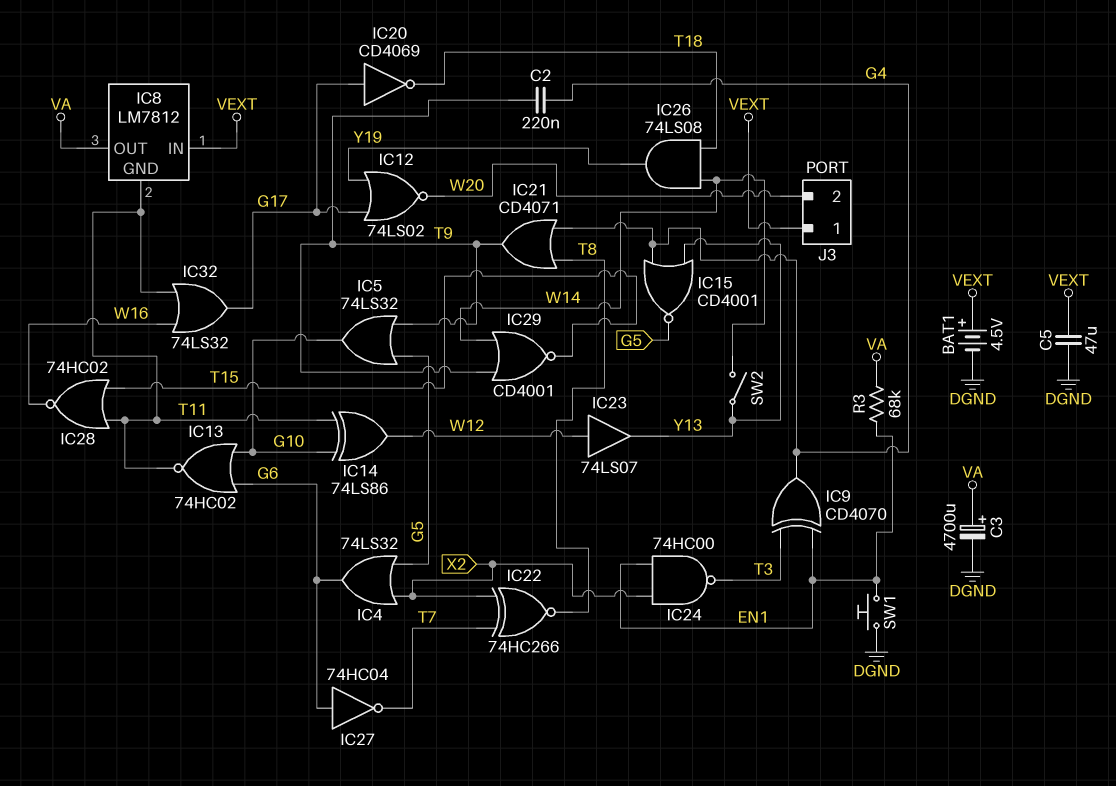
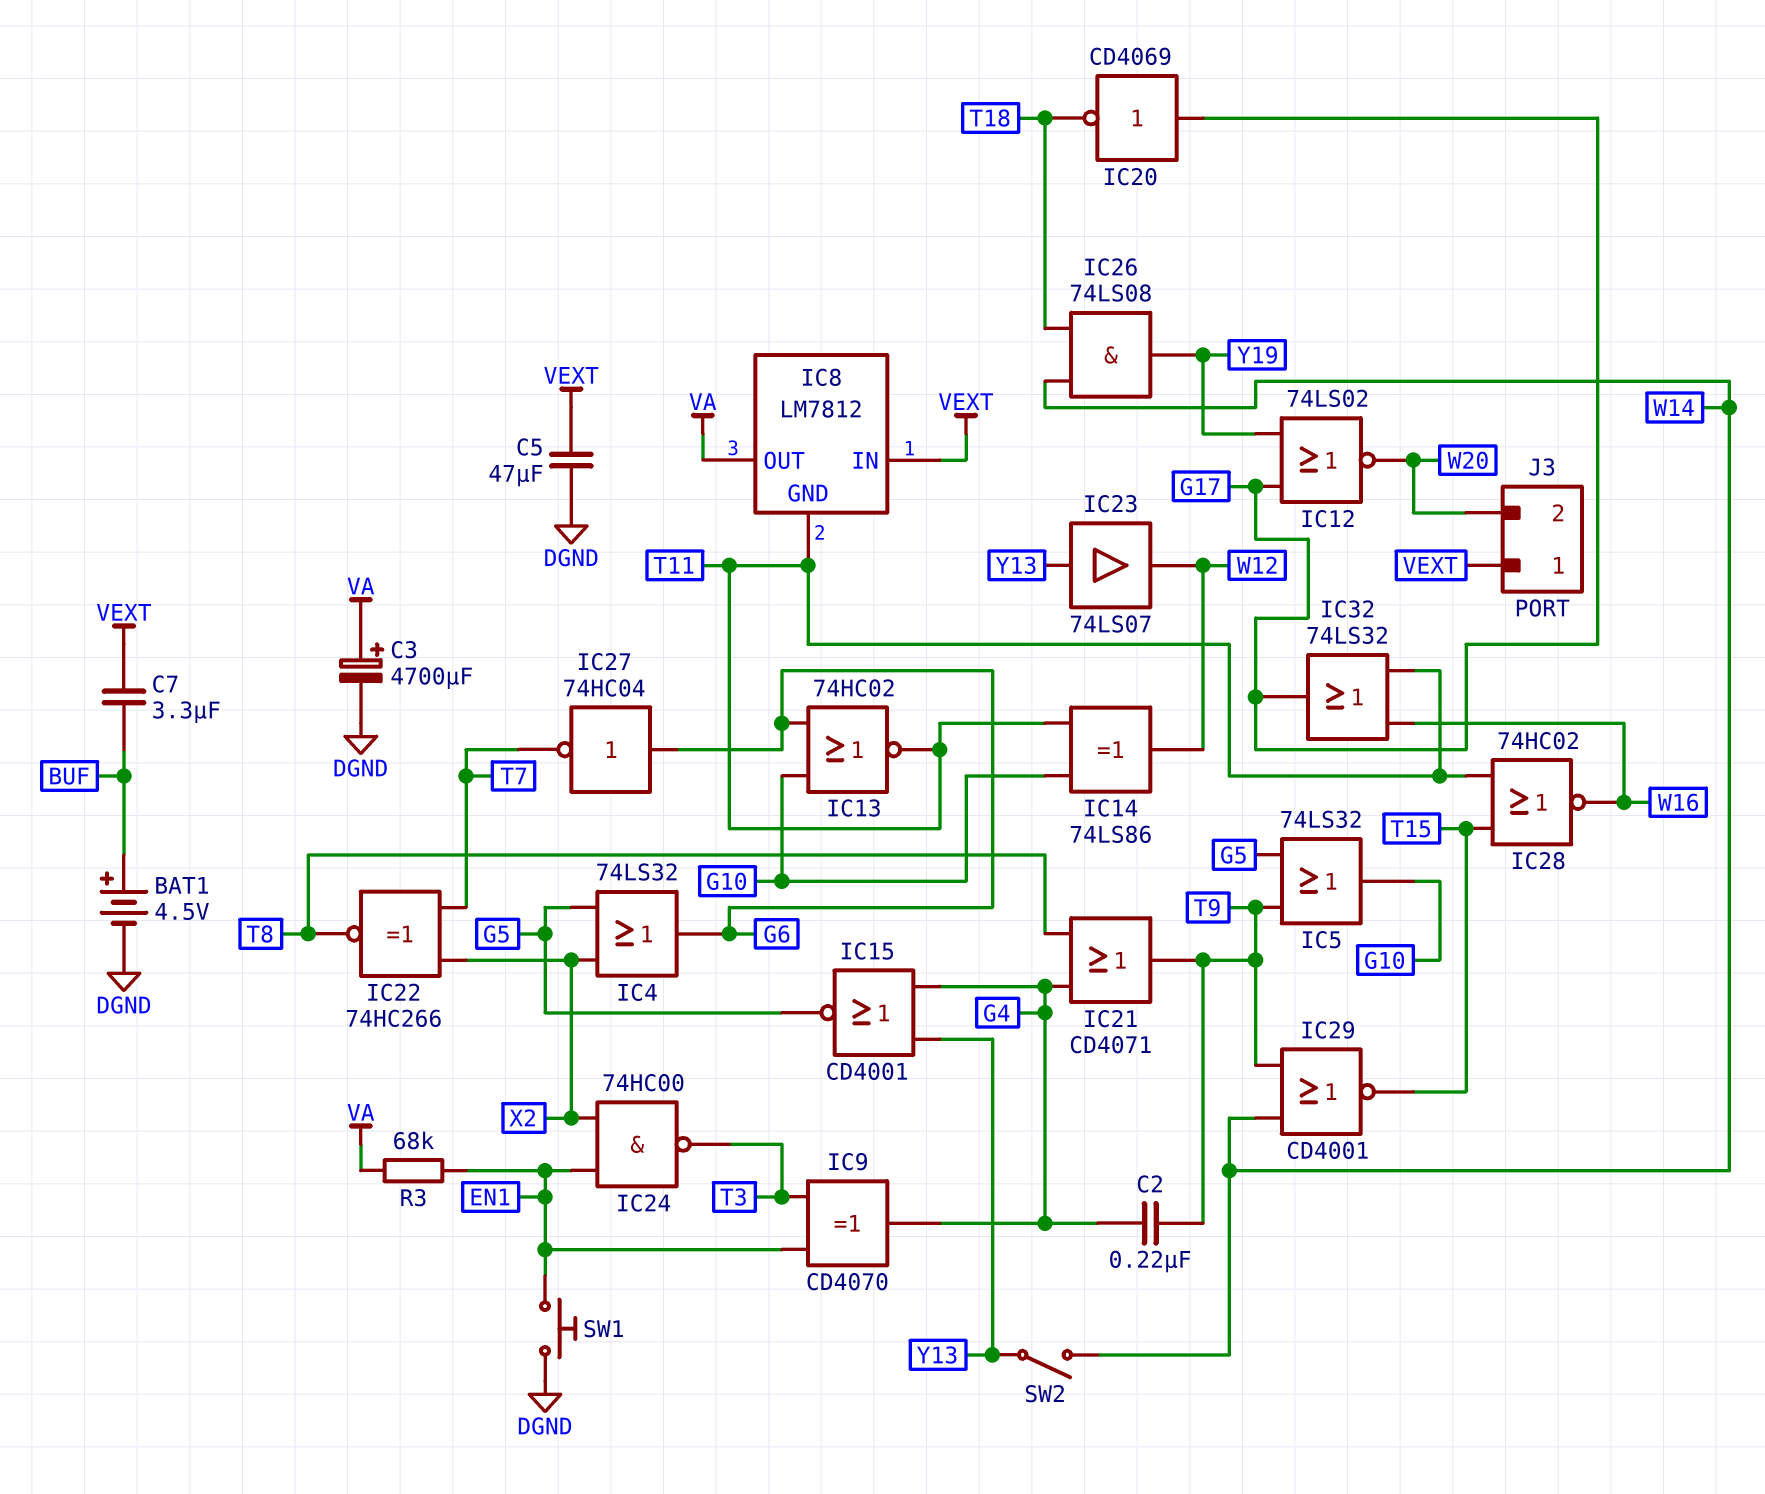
BAT1: 4.5V (plus VEXT, minus DGND) -> 4.5V (plus BUF, minus DGND)
C7: none -> 3.3uF (BUF, VEXT)
IC23: buffer 74LS07 (in W12, out Y13) -> buffer 74LS07 (in Y13, out W12)

